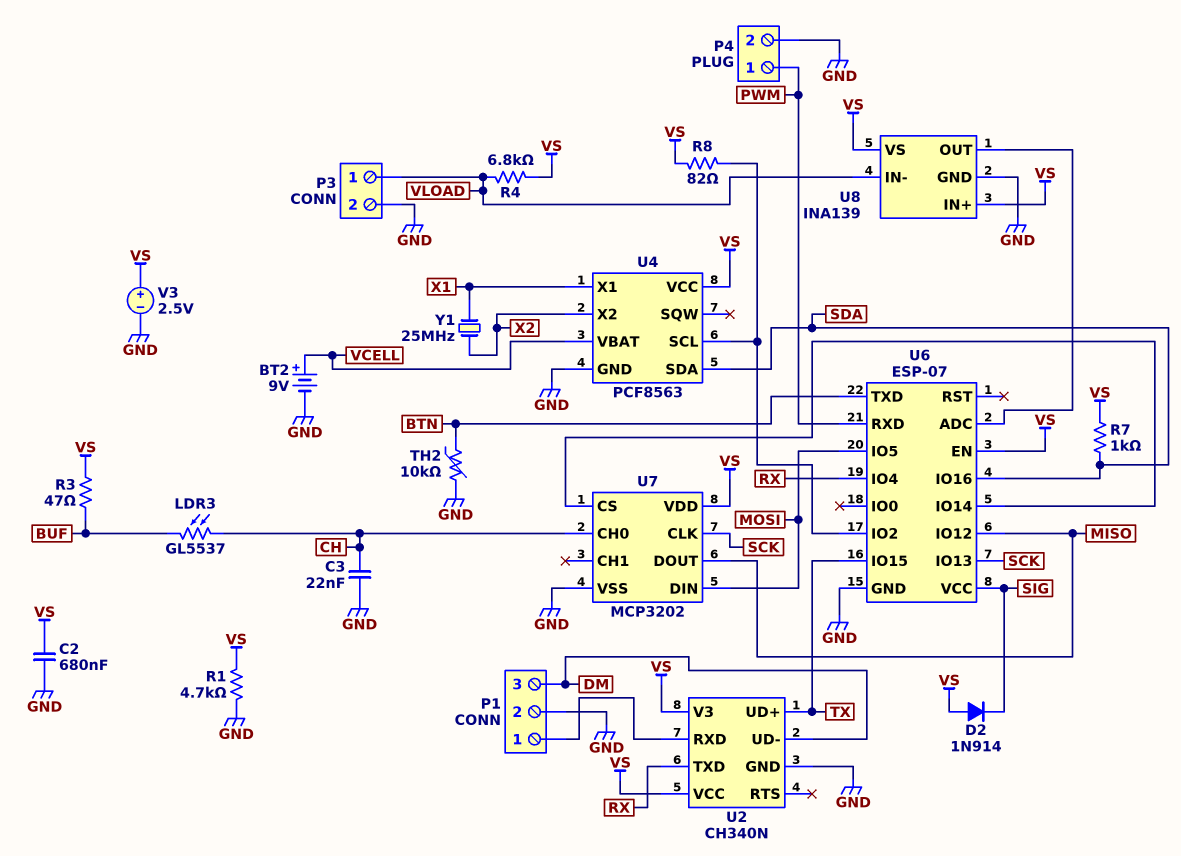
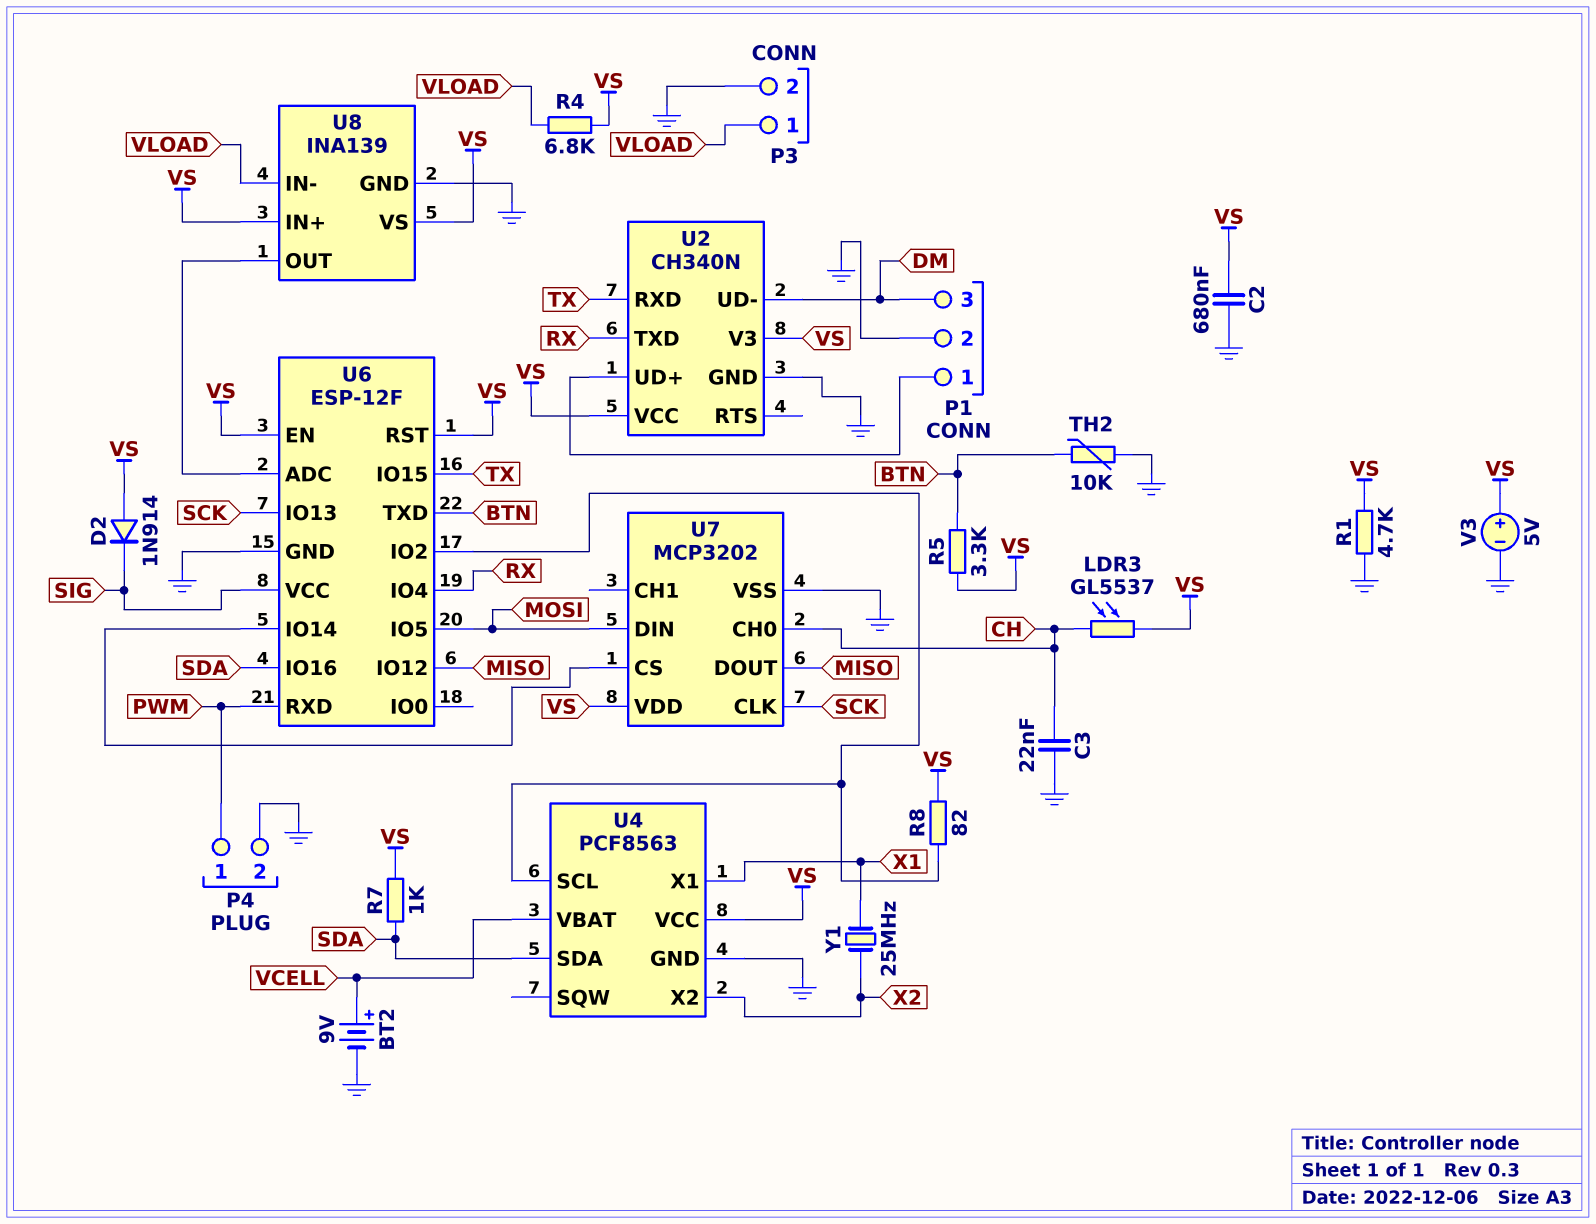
LDR3: GL5537 (BUF, CH) -> GL5537 (CH, VS)
R3: 47 (BUF, VS) -> none
R5: none -> 3.3k (BTN, VS)
U2 pin RXD: P1/1 -> TX
U2 pin UD+: TX -> P1/1
U6: ESP-07 -> ESP-12F
U6 pin RST: none -> VS
V3: 2.5V (plus VS, minus GND) -> 5V (plus VS, minus GND)

